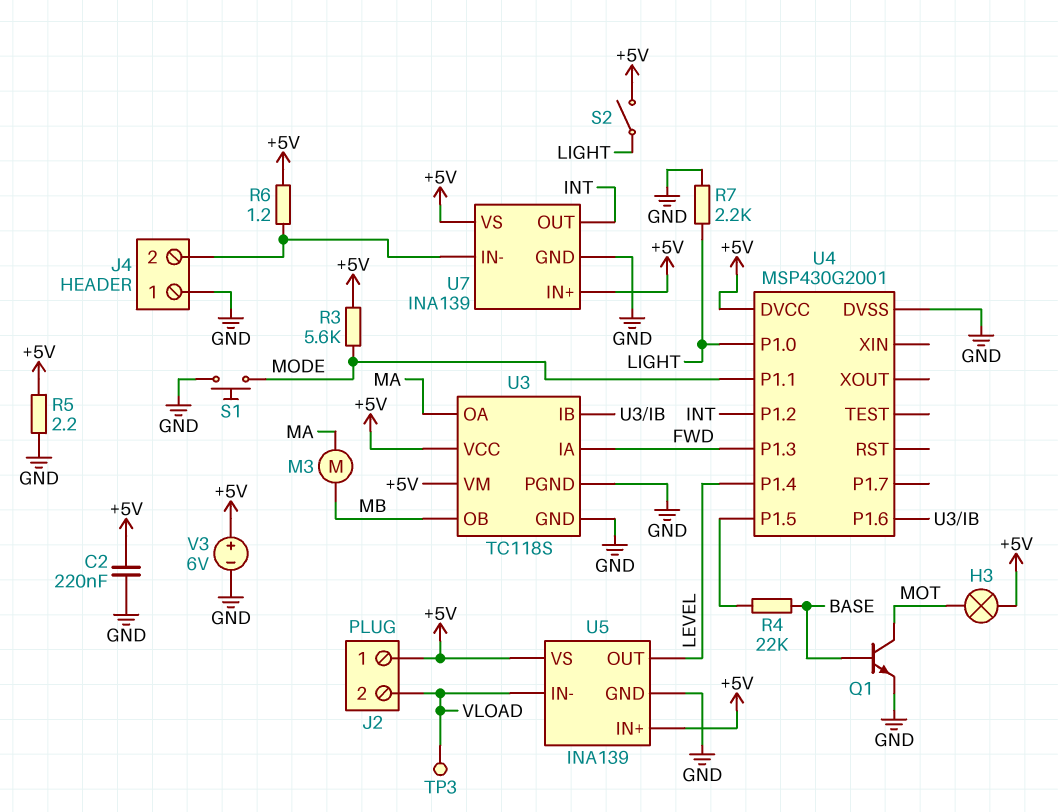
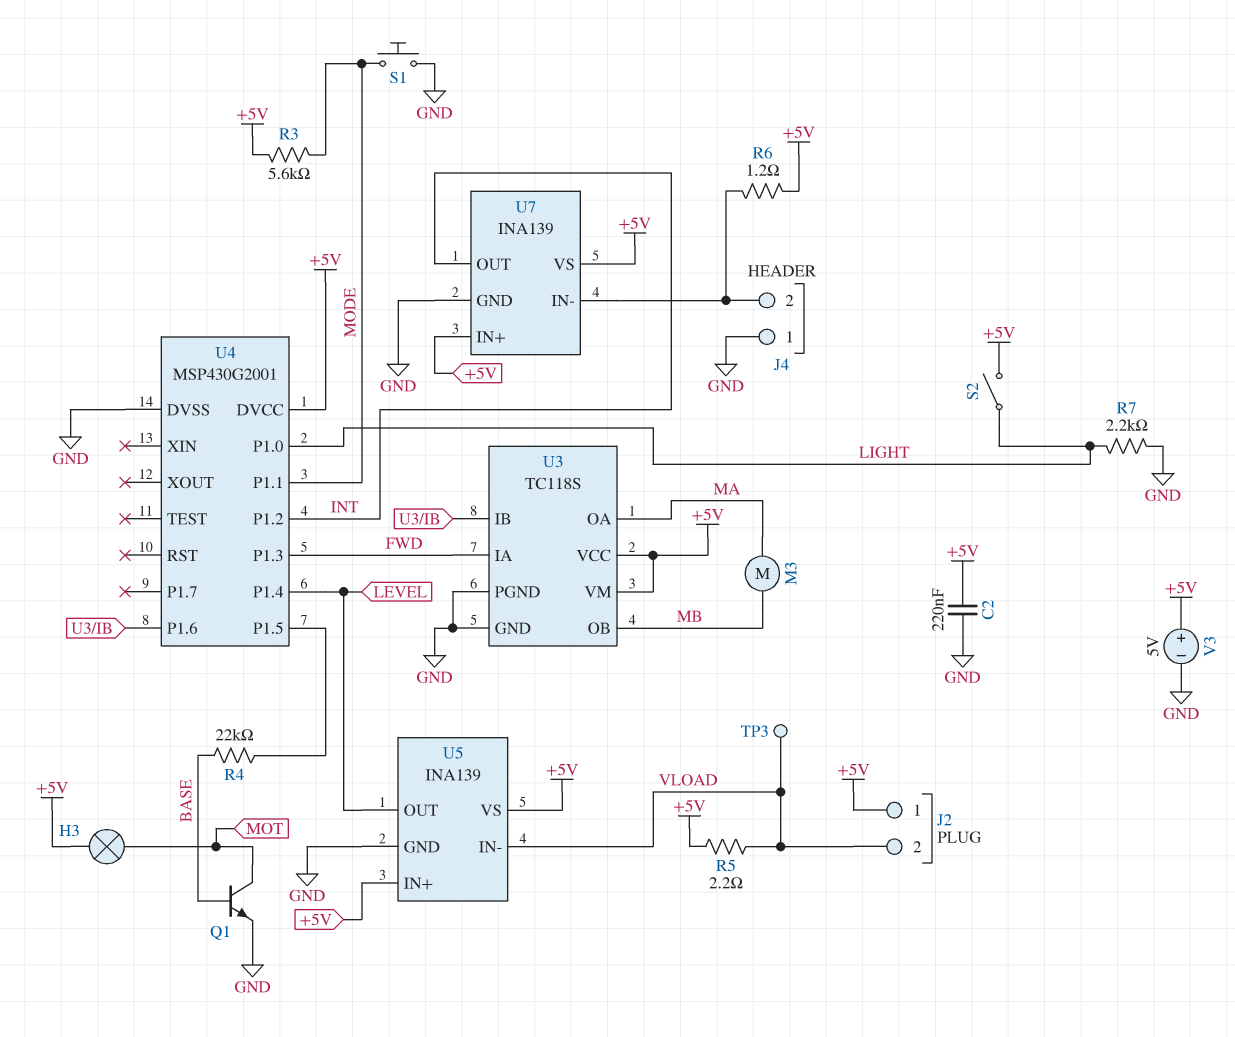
R5: 2.2 (+5V, GND) -> 2.2 (+5V, VLOAD)
V3: 6V (plus +5V, minus GND) -> 5V (plus +5V, minus GND)

